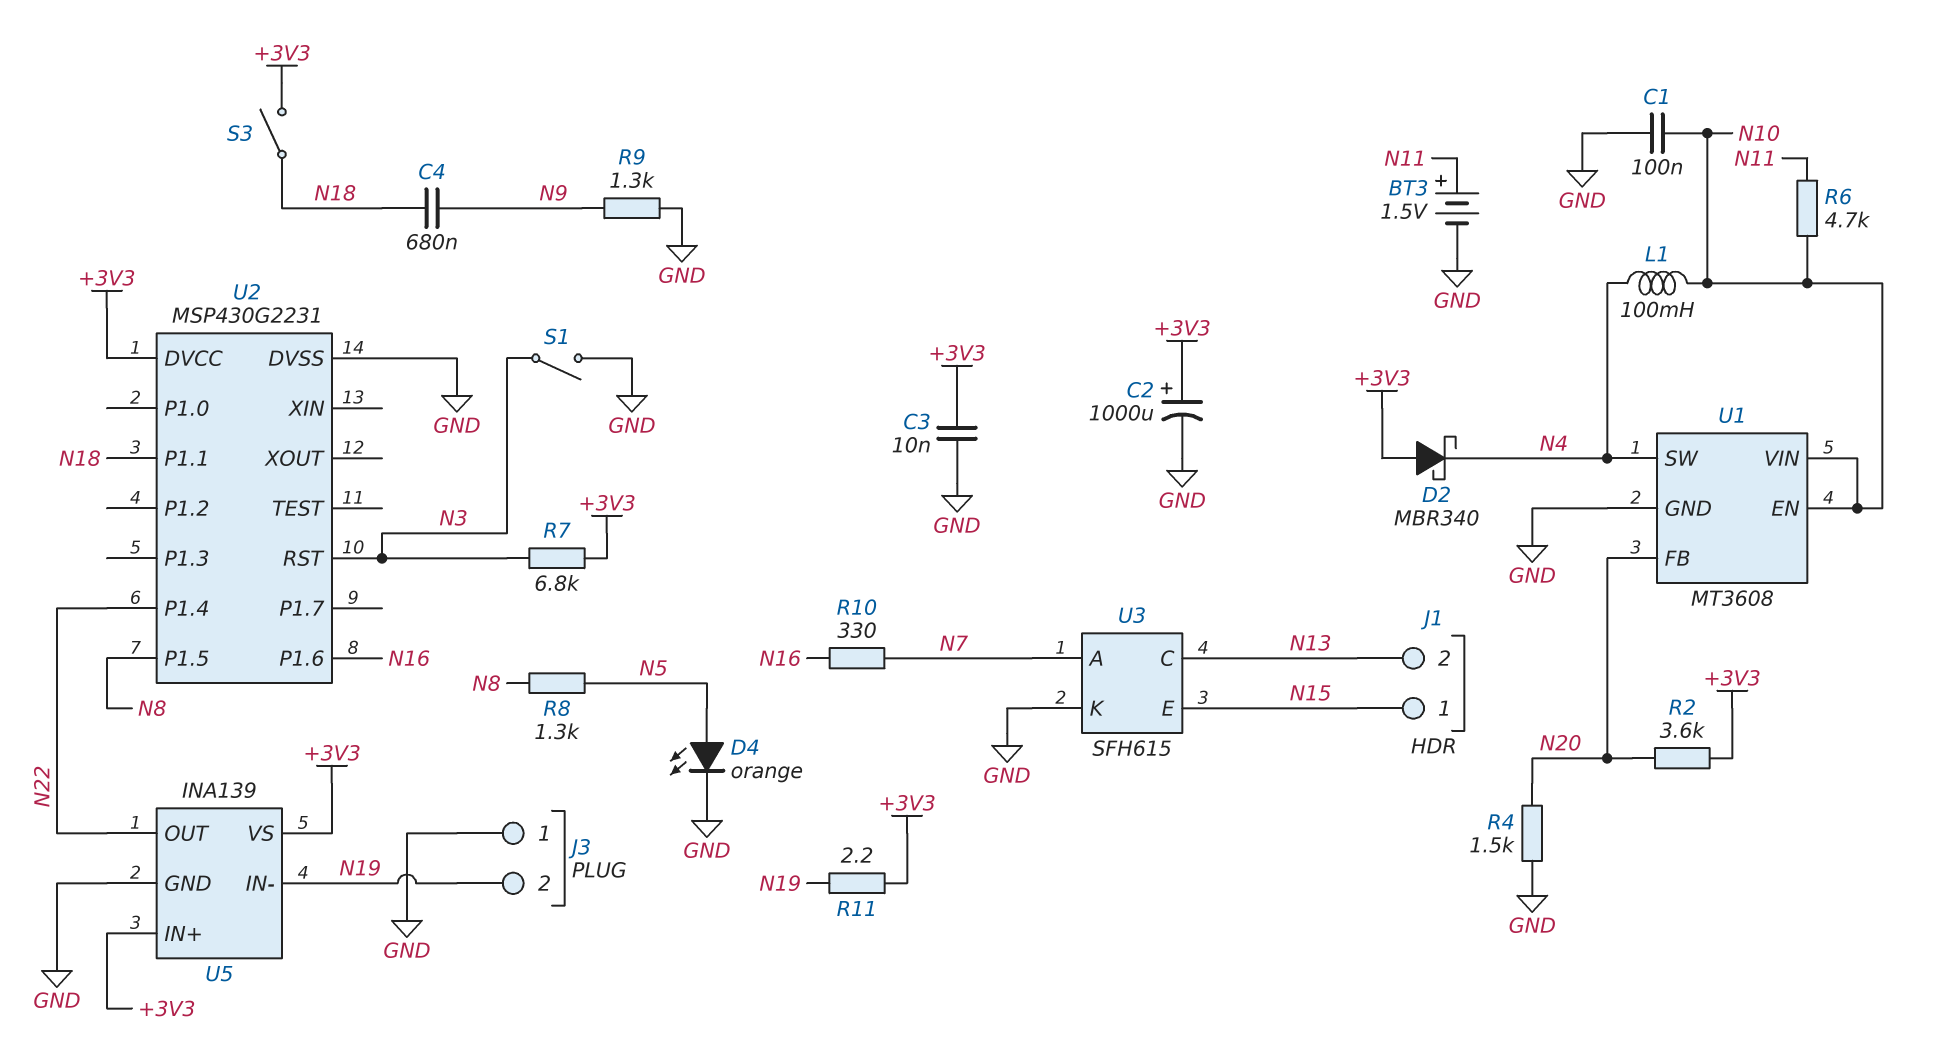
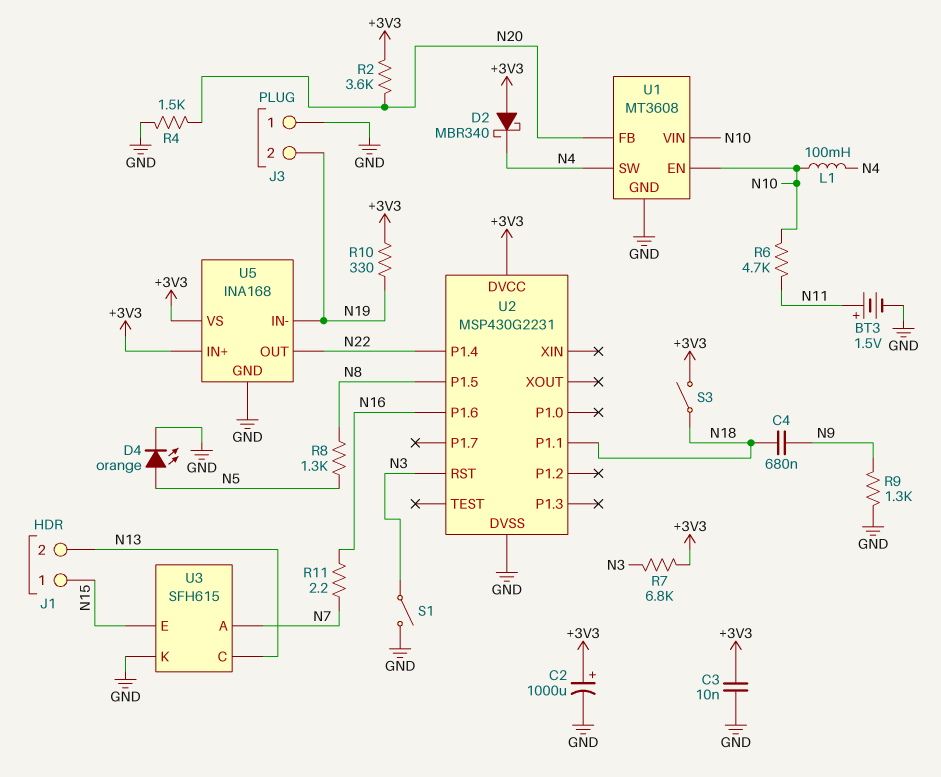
C1: 100nF (GND, N10) -> none
R10: 330 (N7, N16) -> 330 (+3V3, N19)
R11: 2.2 (+3V3, N19) -> 2.2 (N7, N16)
U5: INA139 -> INA168

